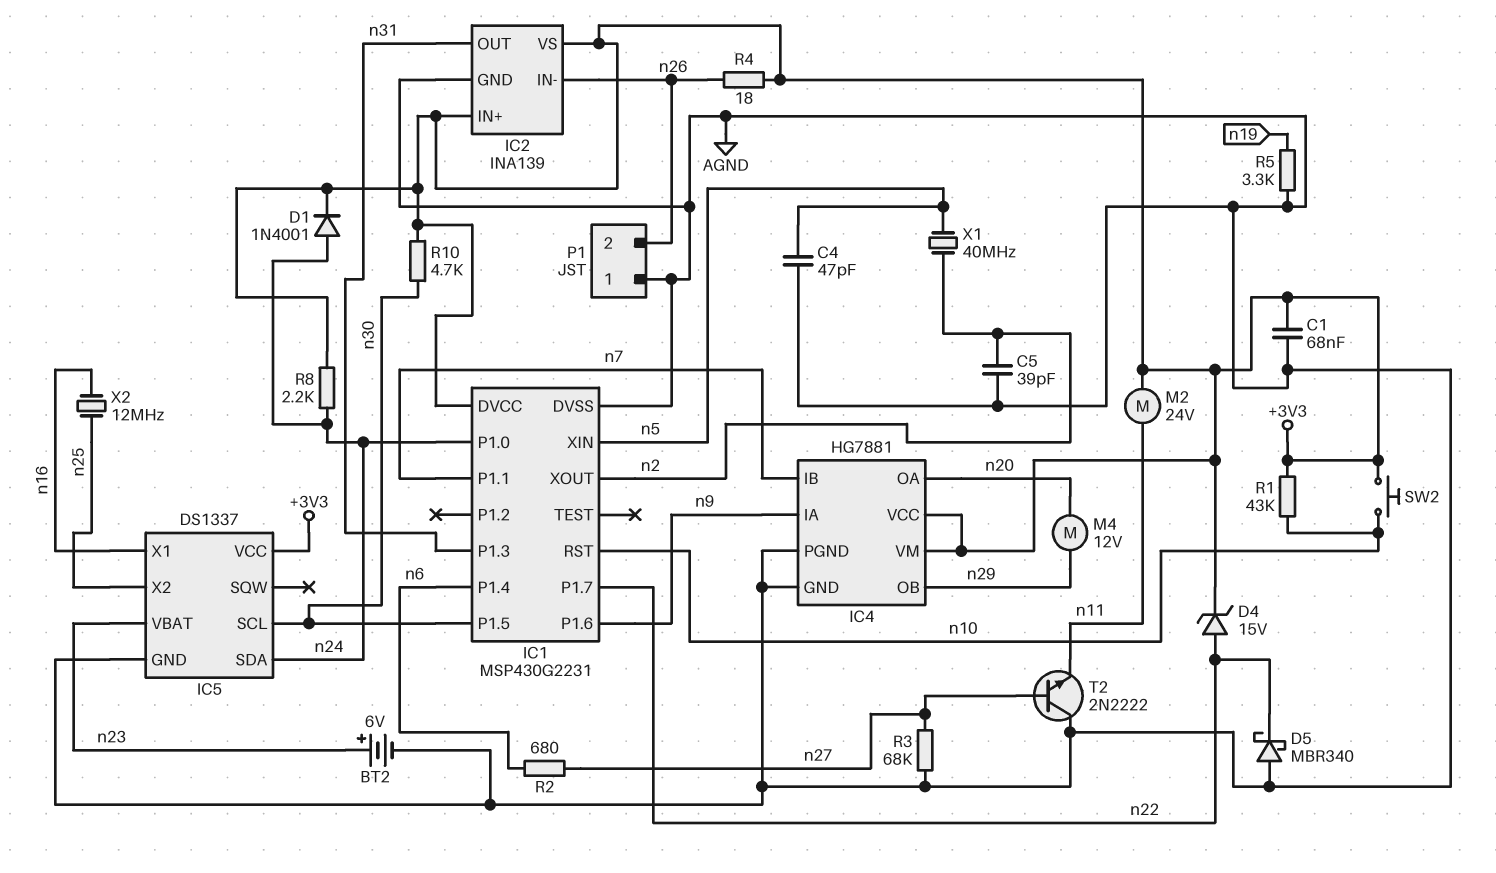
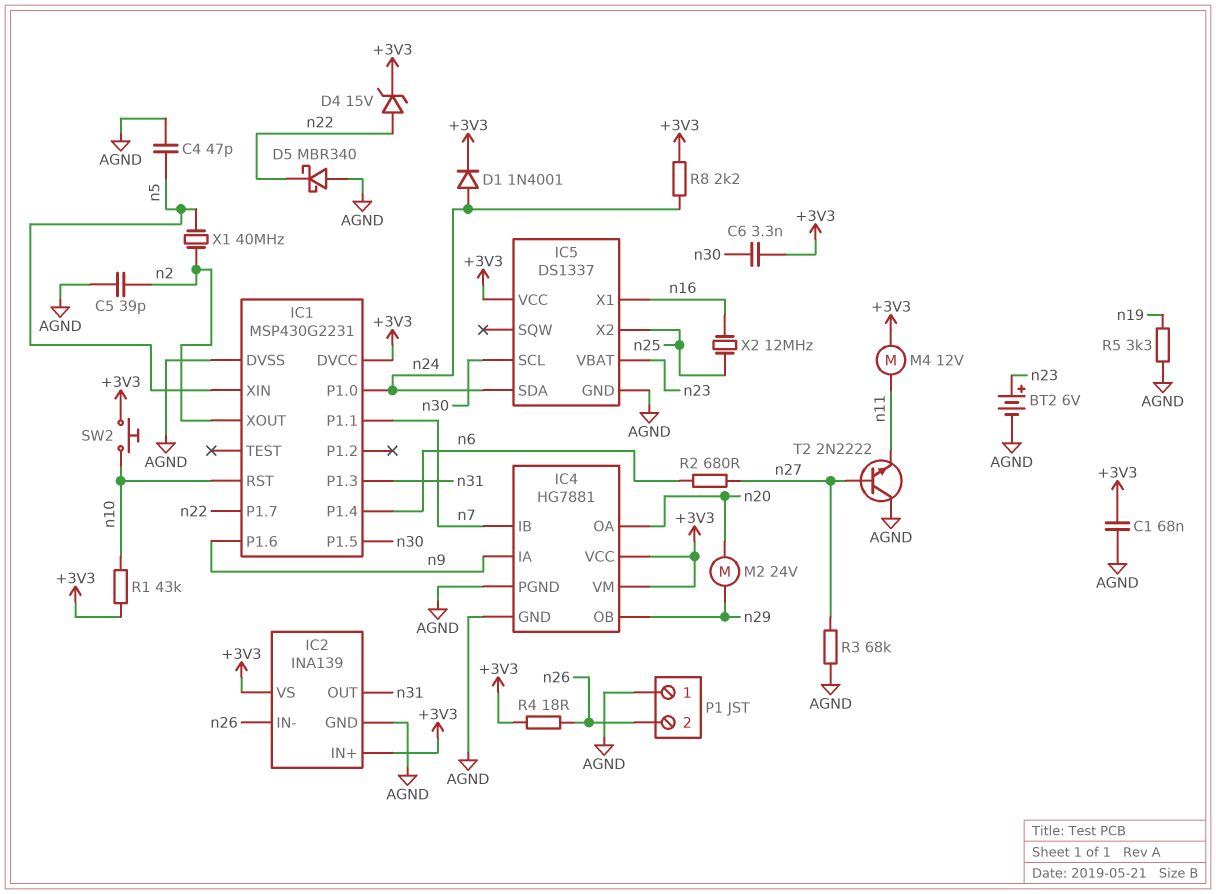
C6: none -> 3.3nF (+3V3, n30)
M2: motor 24V (+3V3, n11) -> motor 24V (n20, n29)
M4: motor 12V (n20, n29) -> motor 12V (+3V3, n11)
R10: 4.7k (+3V3, n30) -> none

